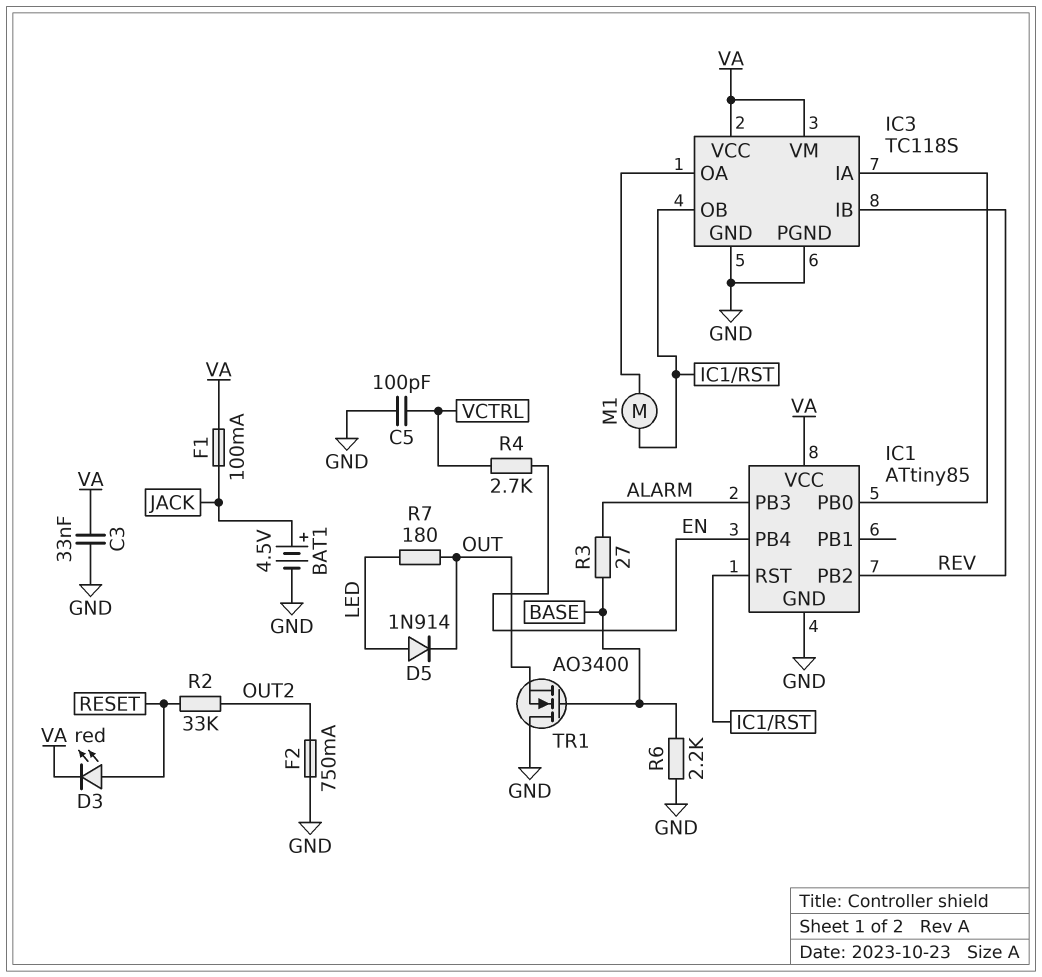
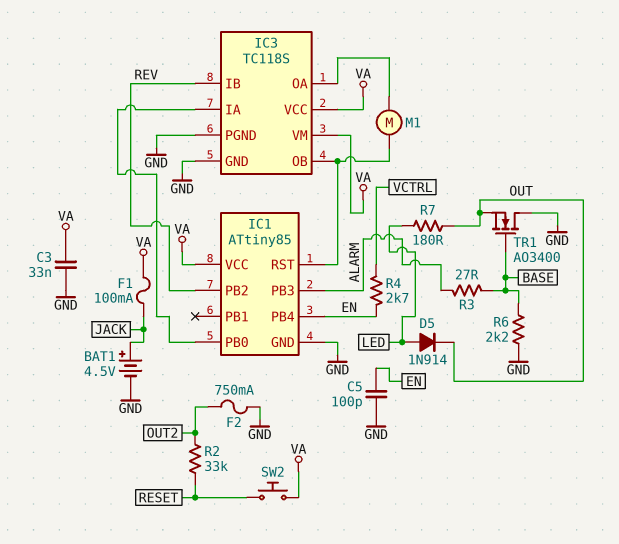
C5: 100pF (GND, VCTRL) -> 100pF (EN, GND)
D3: LED red (A RESET, K VA) -> none
SW2: none -> button (RESET, VA)

